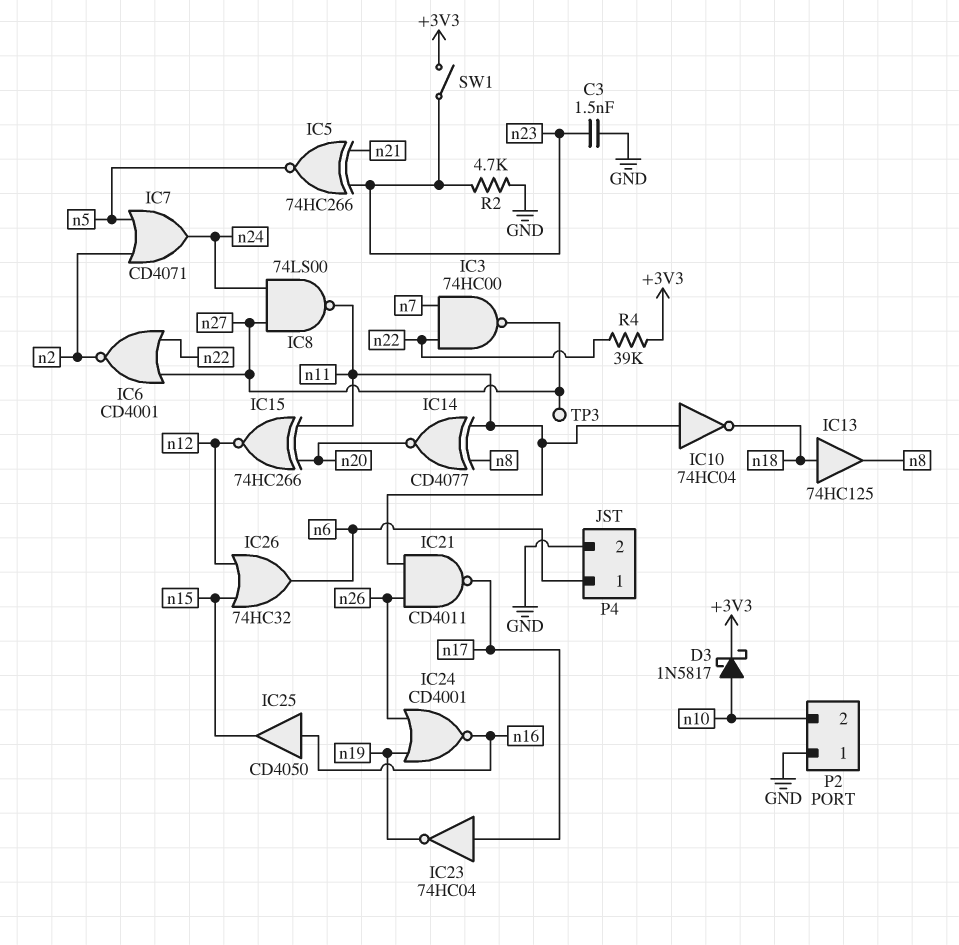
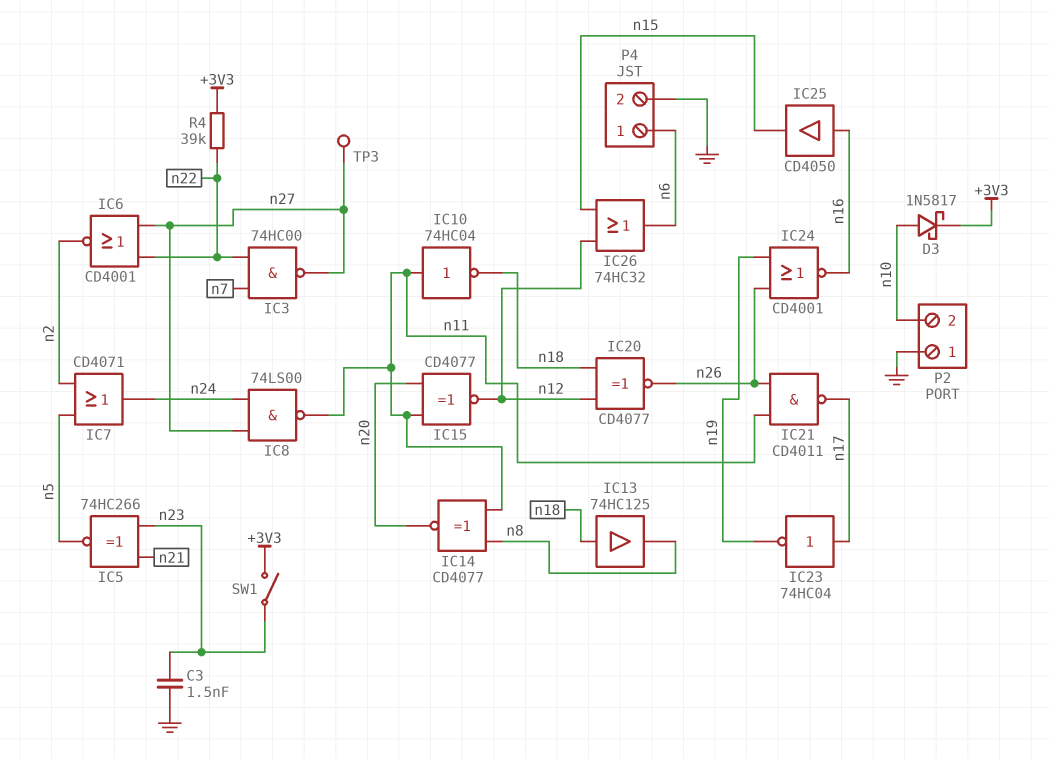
IC15: XNOR 74HC266 (in n11, in n20, out n12) -> XNOR CD4077 (in n11, in n20, out n12)
IC20: none -> XNOR CD4077 (in n12, in n18, out n26)
R2: 4.7k (GND, n23) -> none

